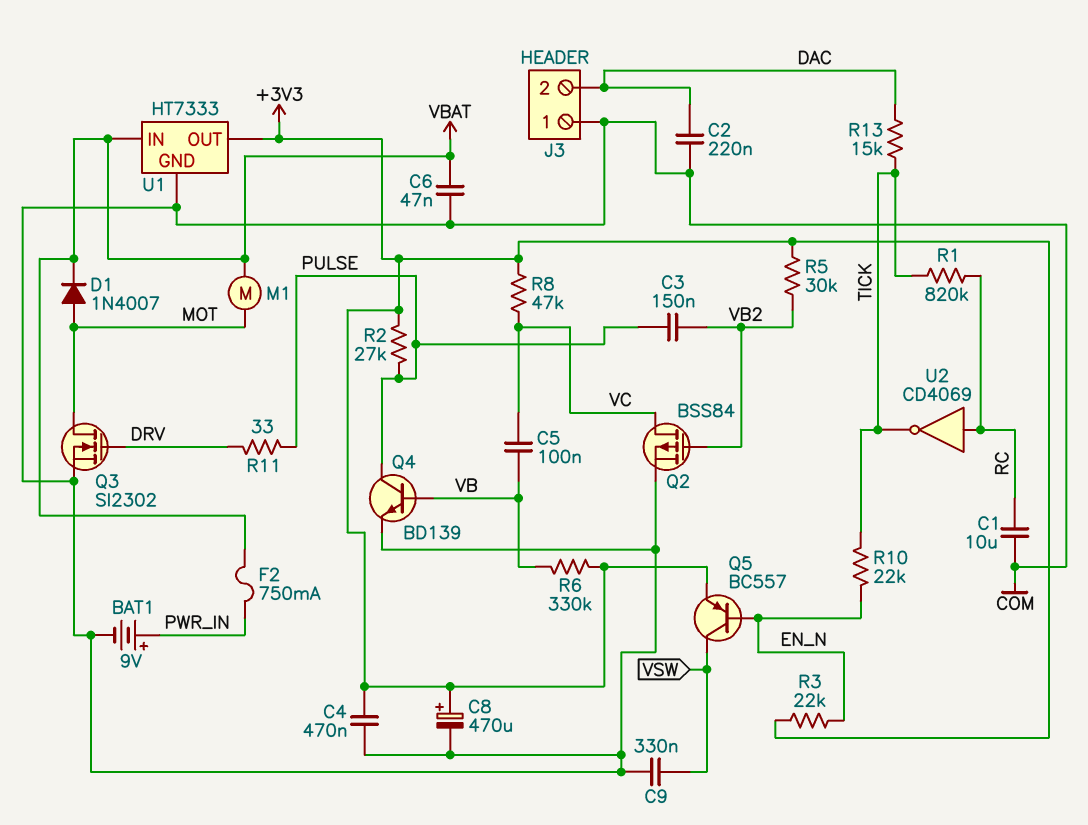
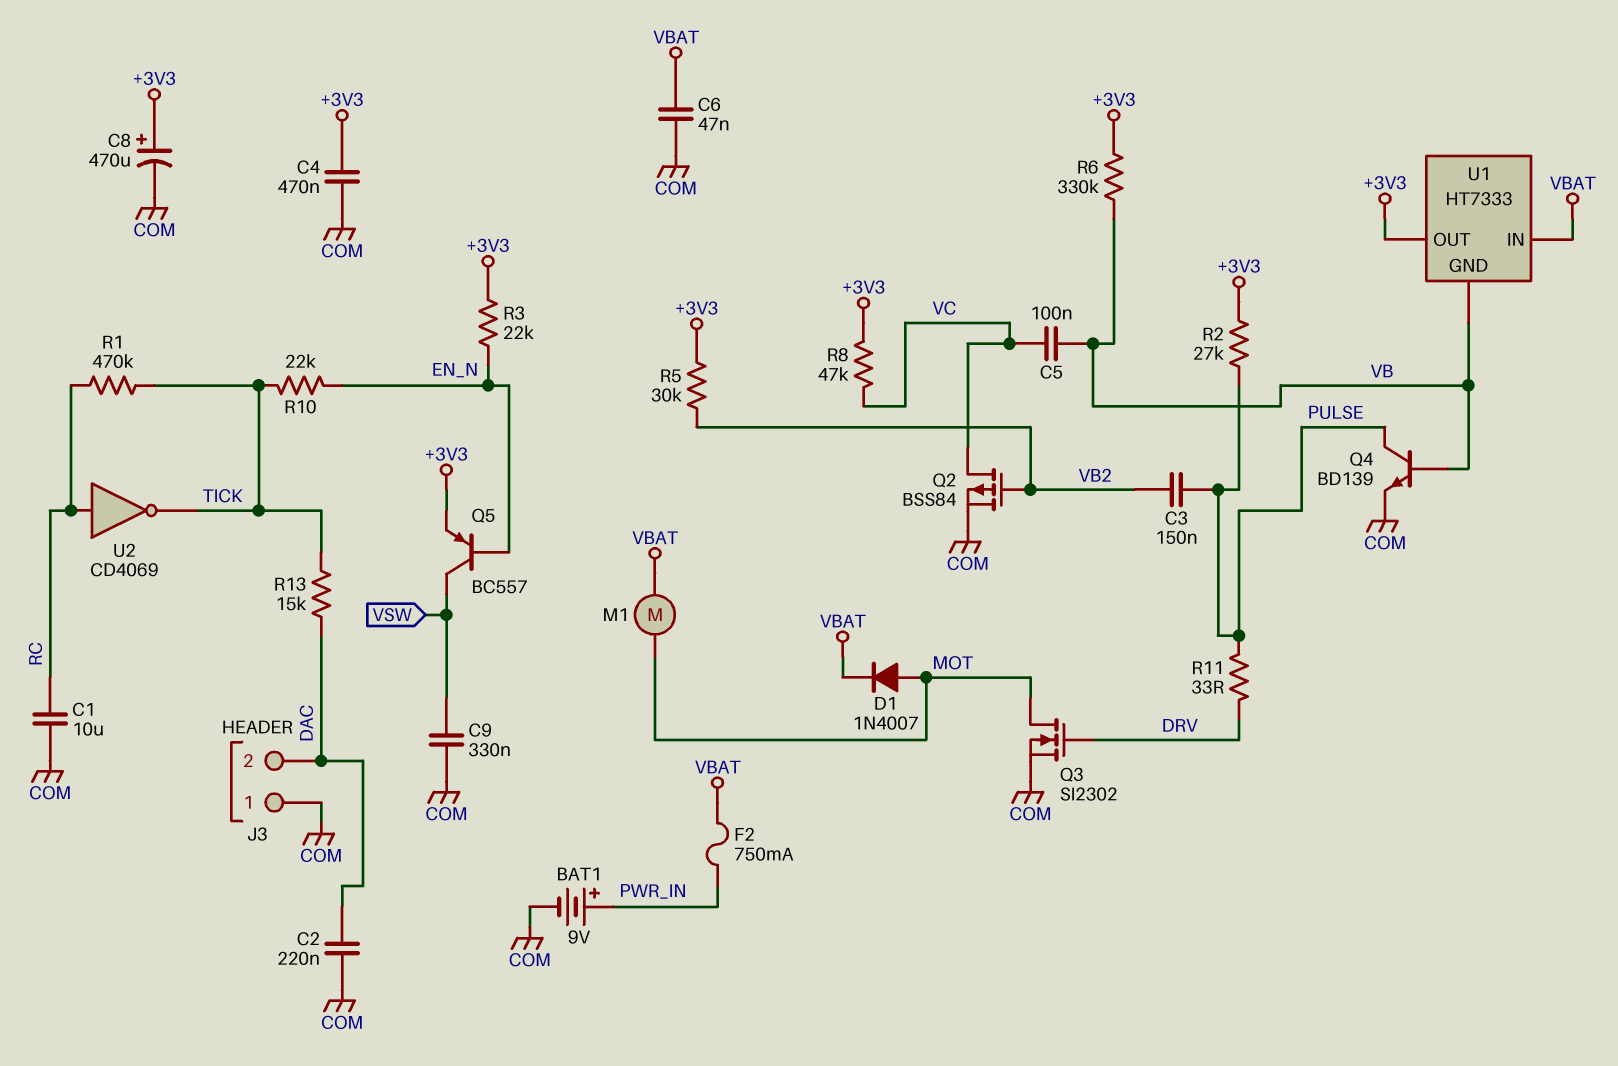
R1: 820k (RC, TICK) -> 470k (RC, TICK)
U1 pin GND: COM -> VB

